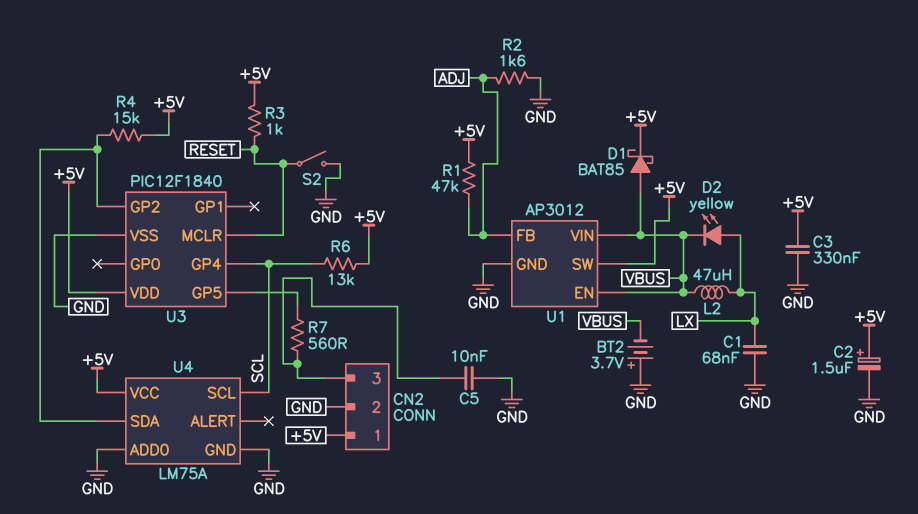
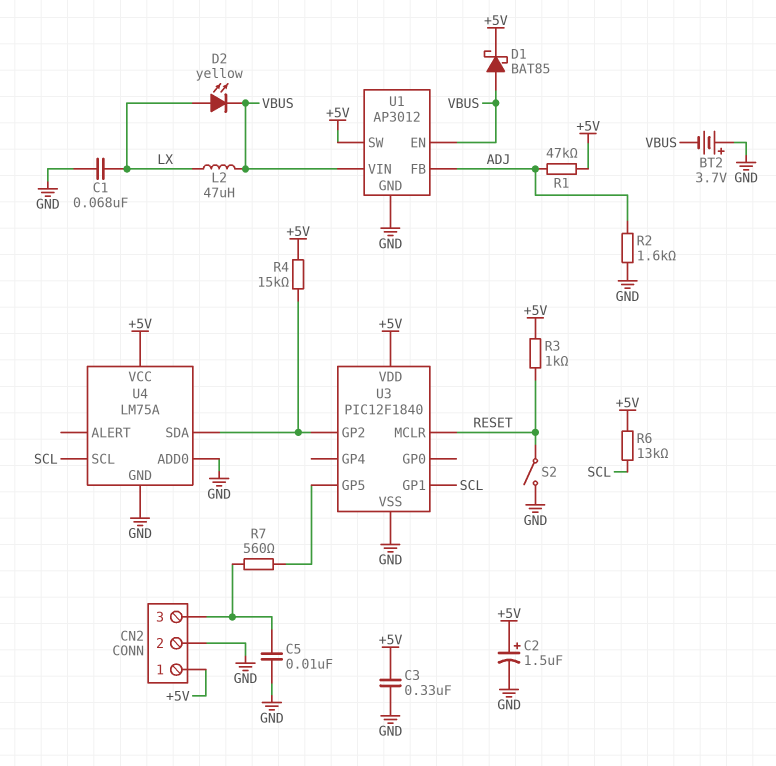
U3 pin GP1: none -> SCL
U3 pin GP4: SCL -> none

